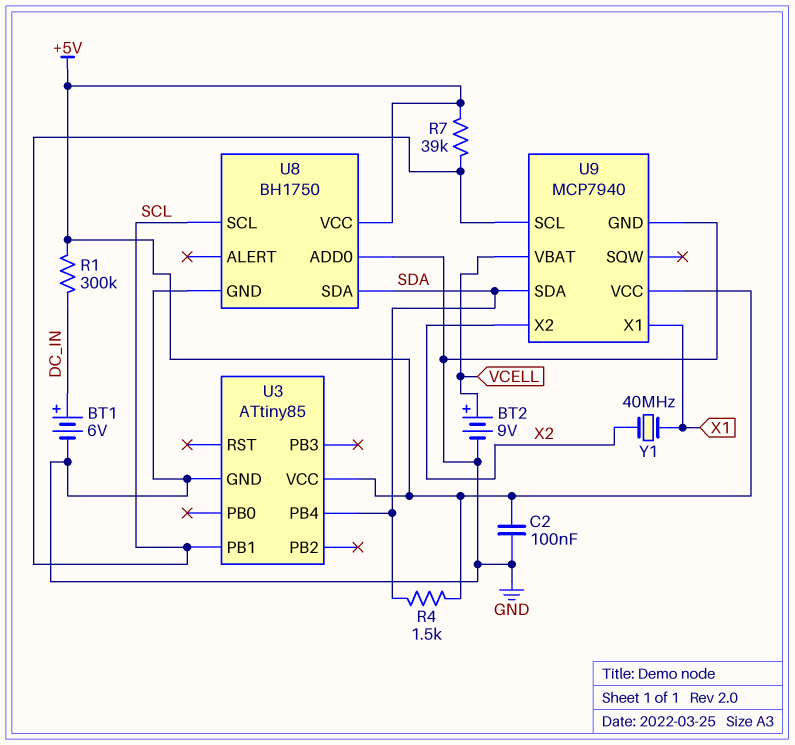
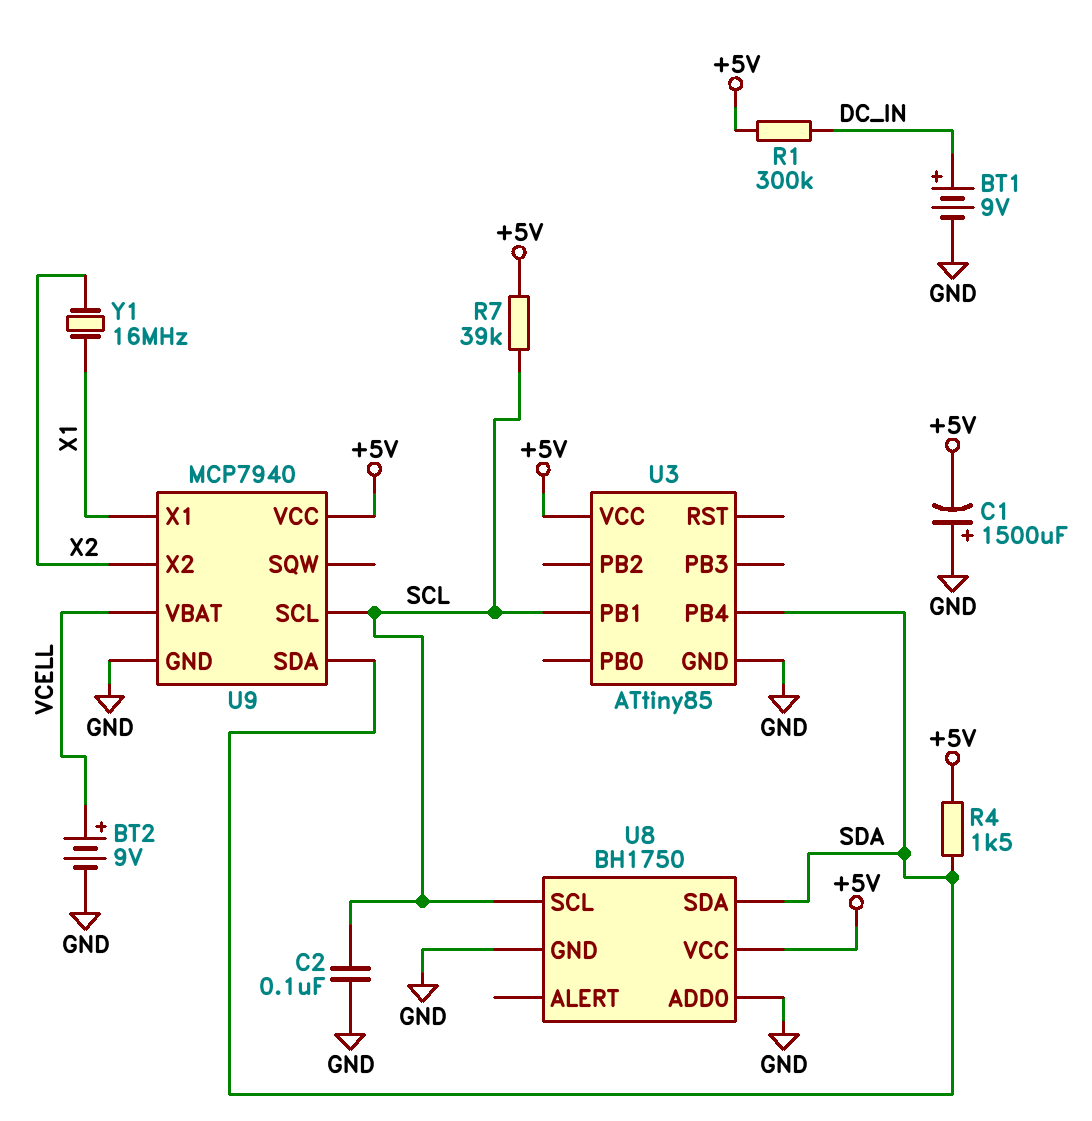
BT1: 6V (plus DC_IN, minus GND) -> 9V (plus DC_IN, minus GND)
C1: none -> 1500uF (plus GND, minus +5V)
C2: 100nF (+5V, GND) -> 100nF (GND, SCL)
Y1: 40MHz (X1, X2) -> 16MHz (X1, X2)

